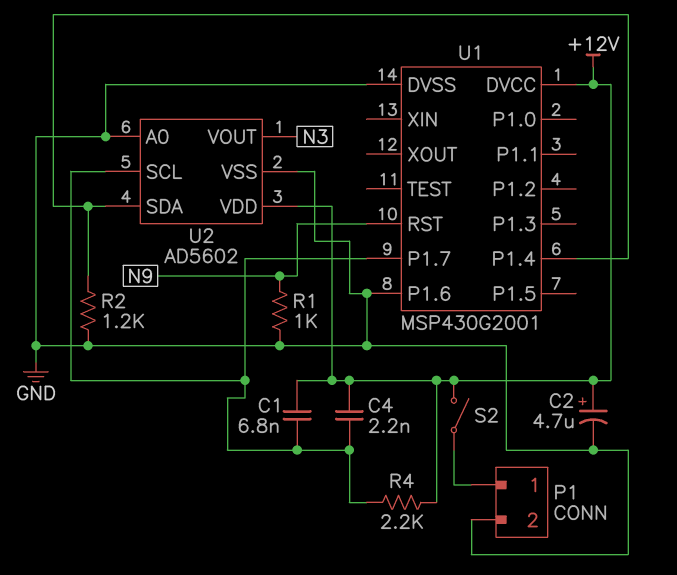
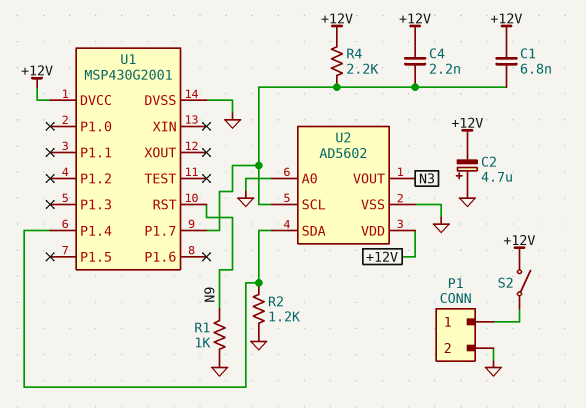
C2: 4.7uF (plus +12V, minus GND) -> 4.7uF (plus GND, minus +12V)
U1 pin P1.6: GND -> none

